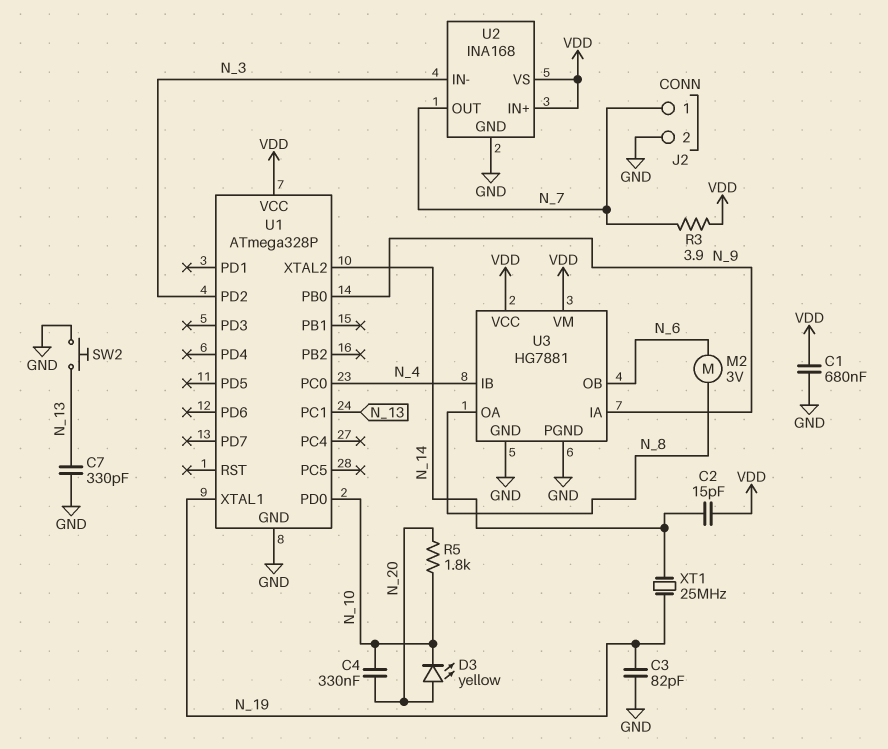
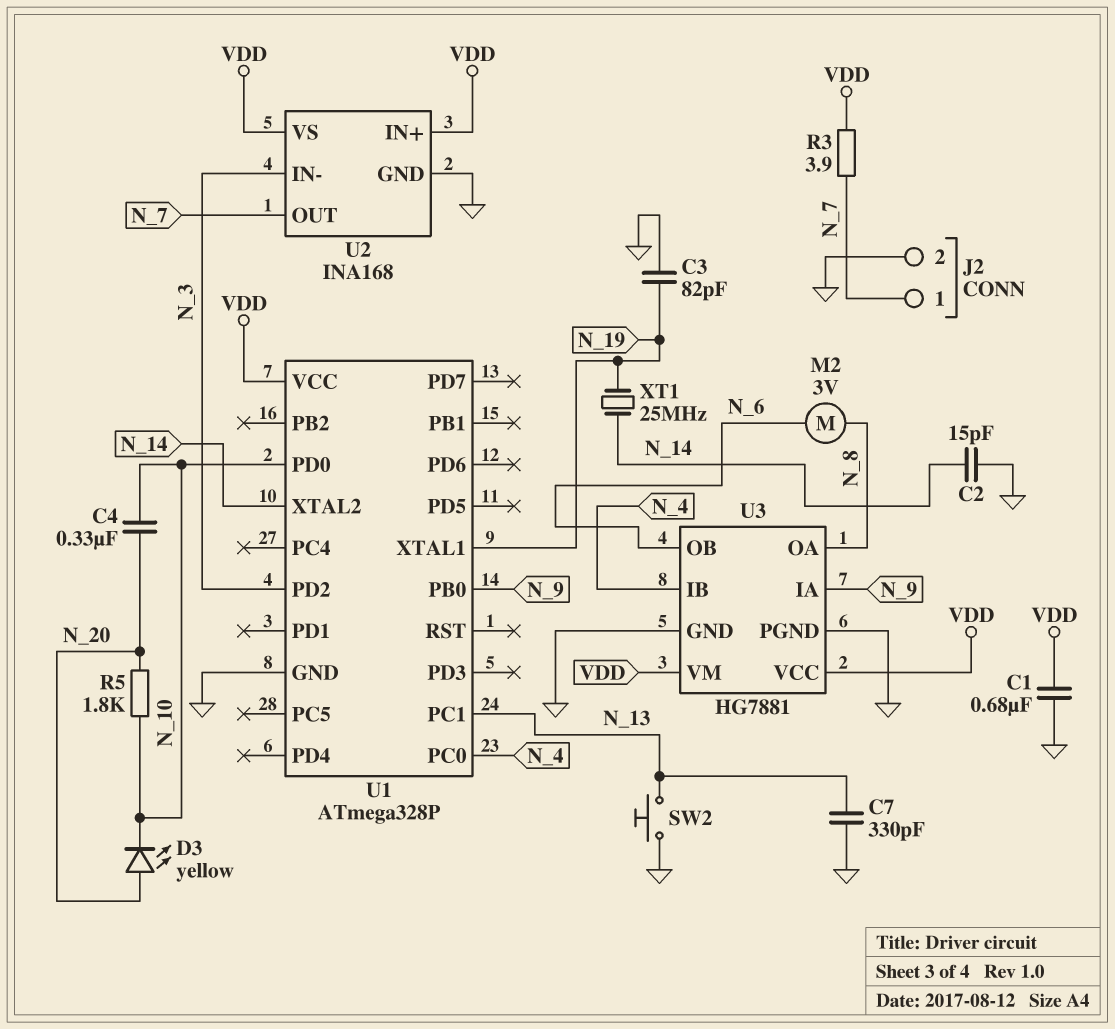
C2: 15pF (N_14, VDD) -> 15pF (GND, N_14)

